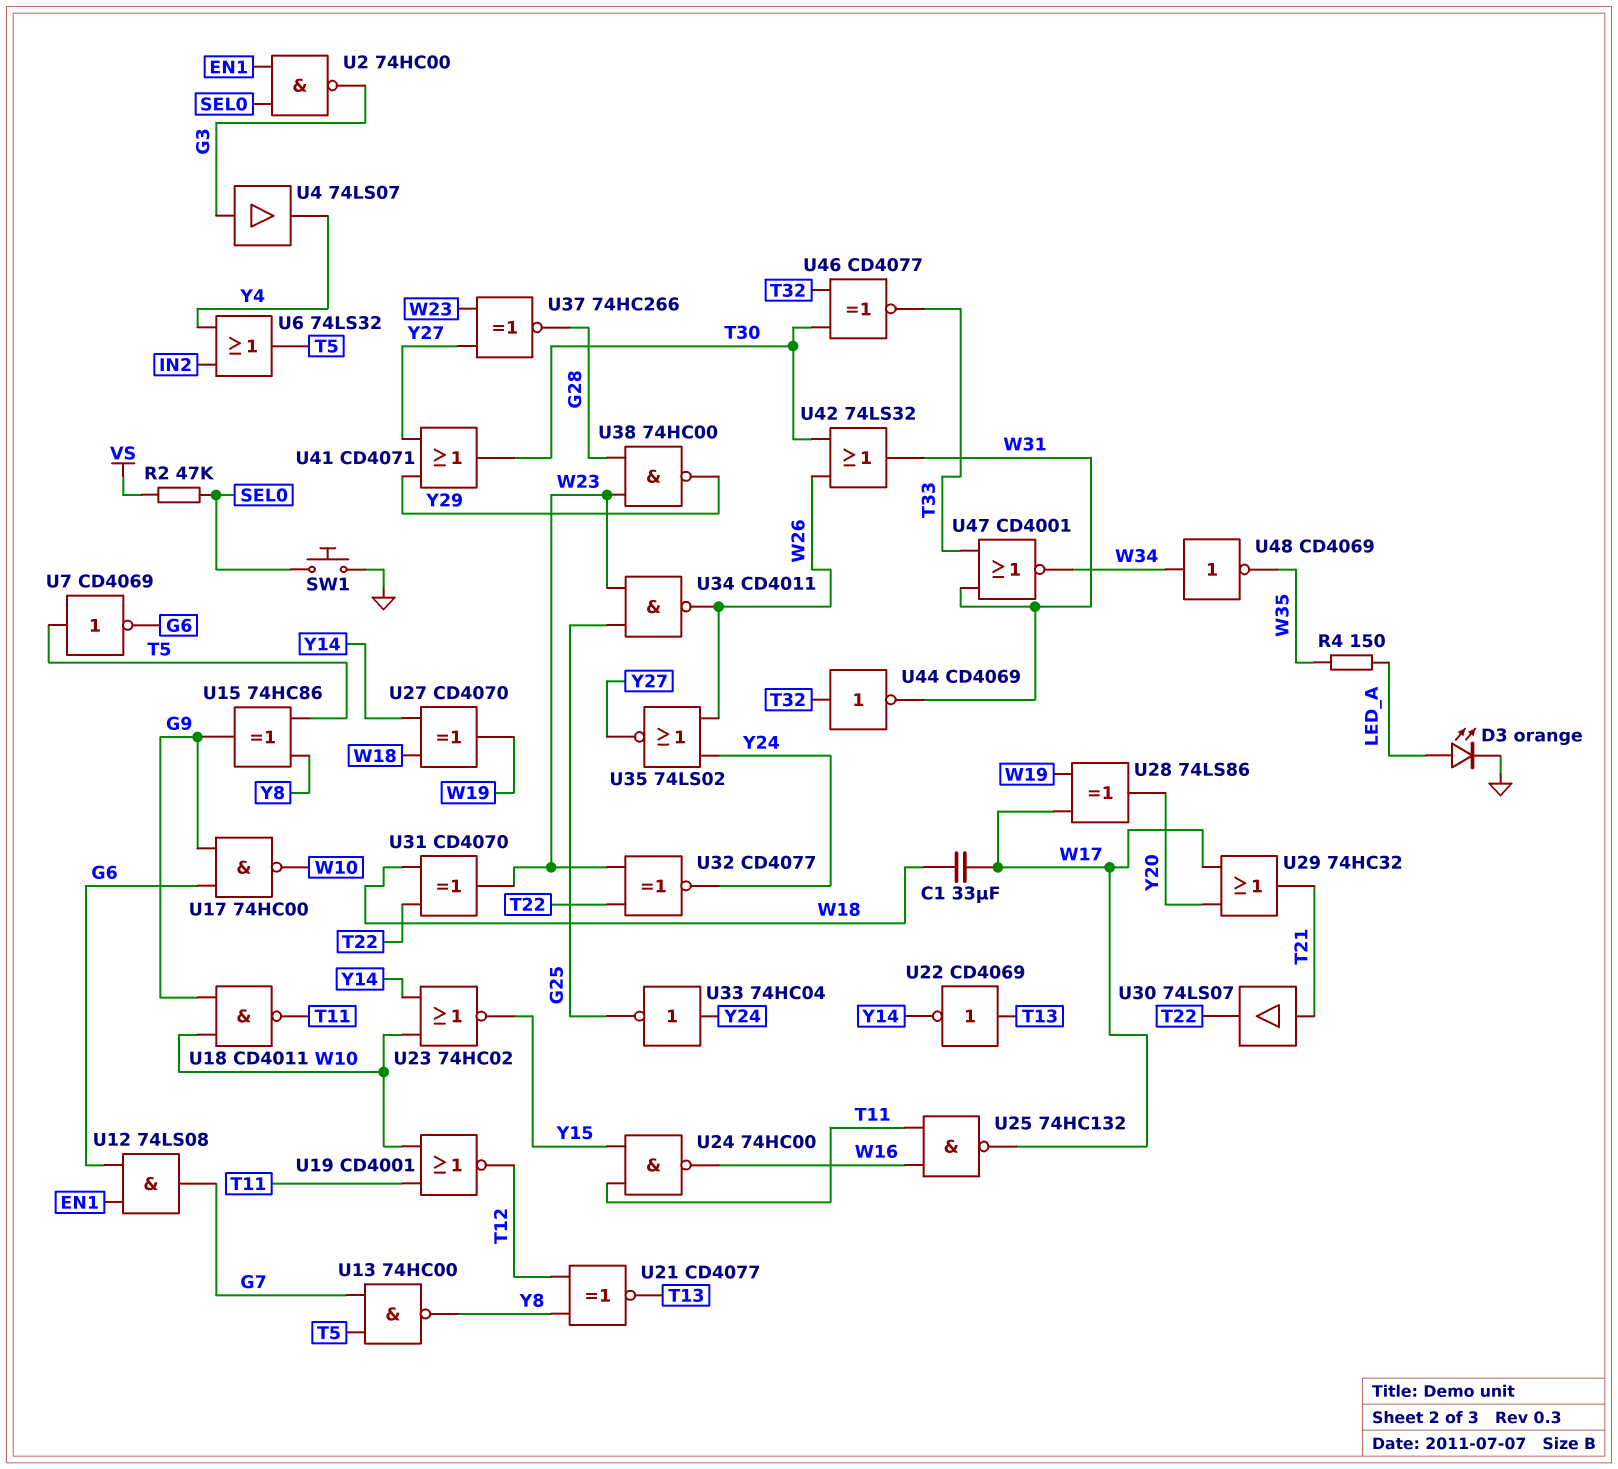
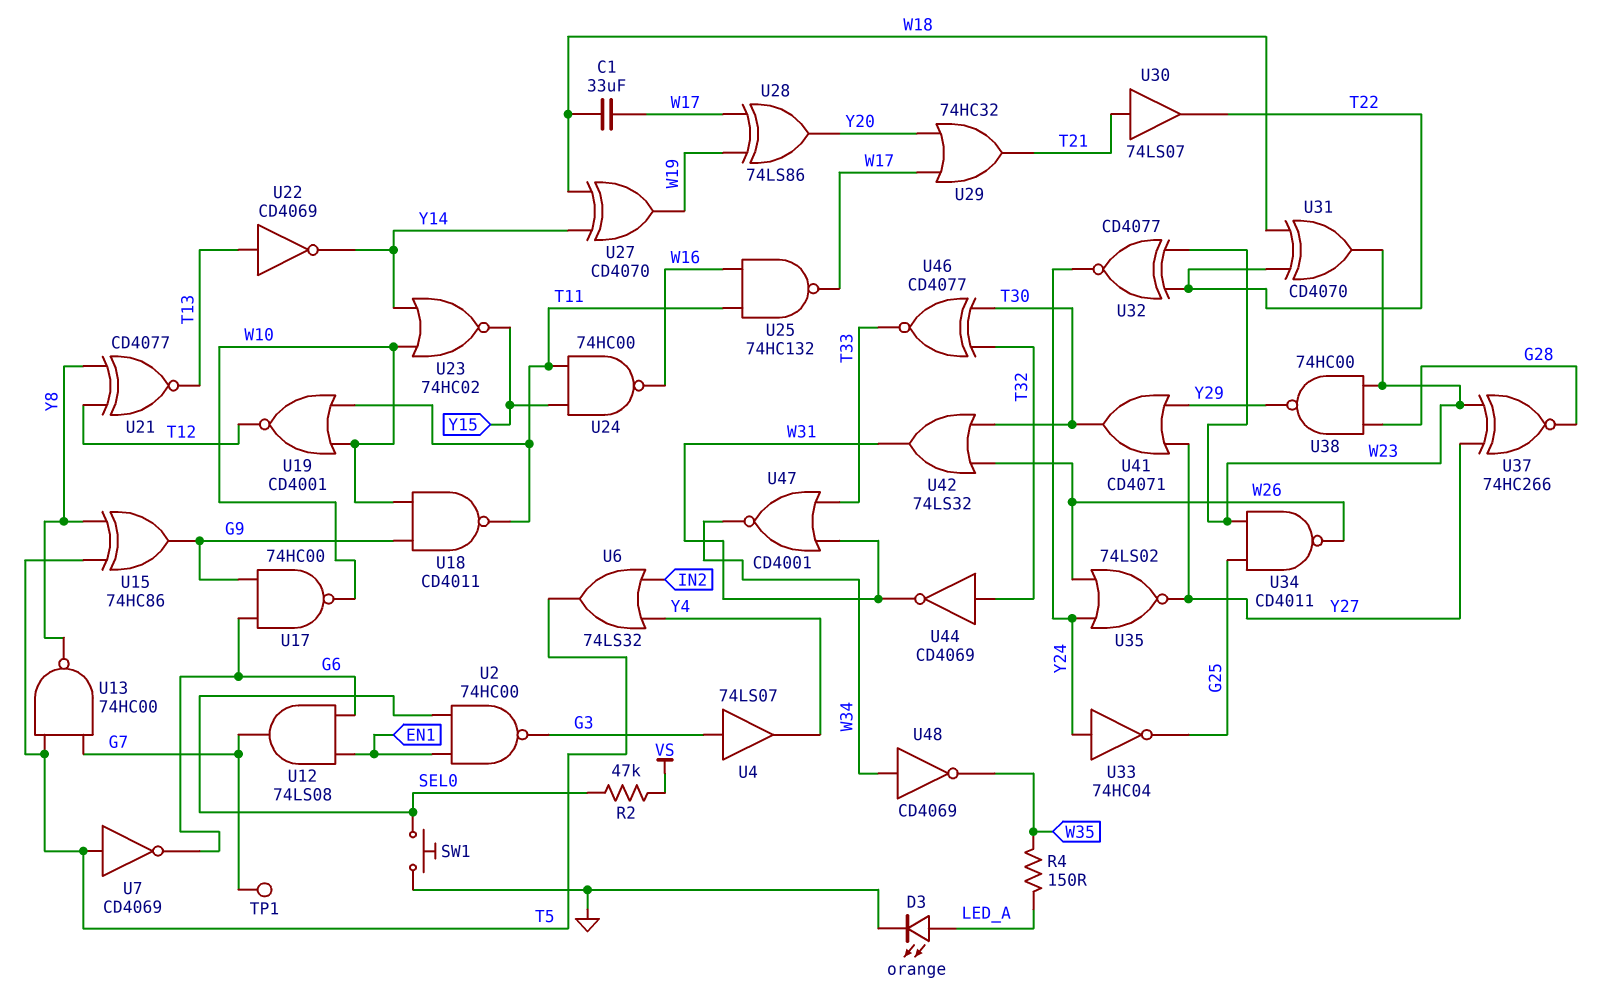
TP1: none -> test point (G7)

